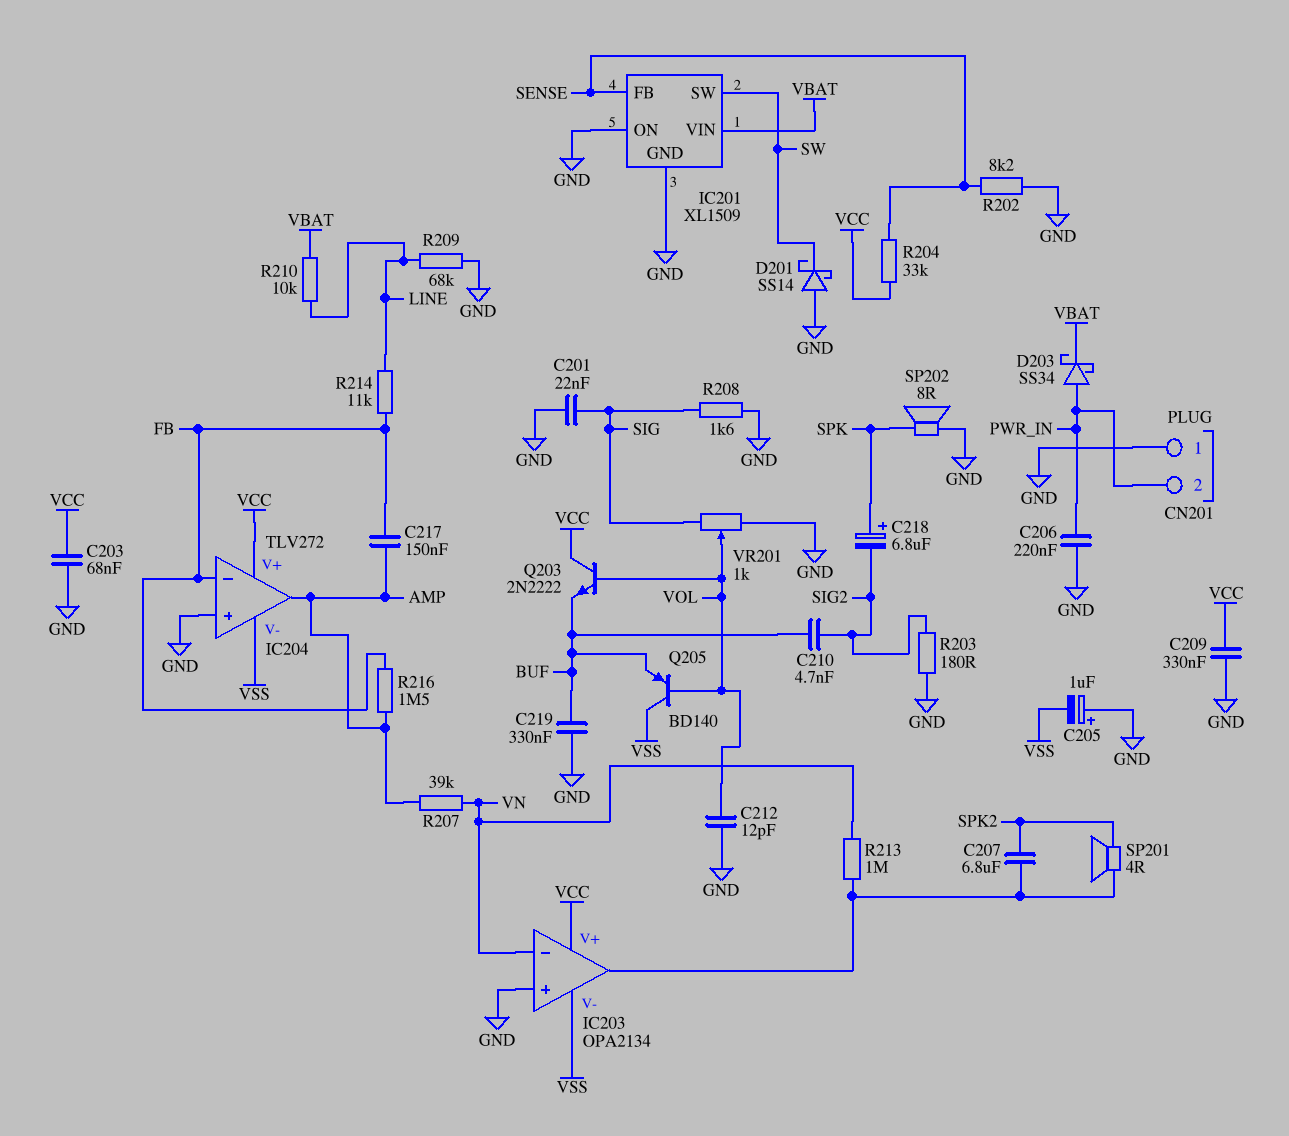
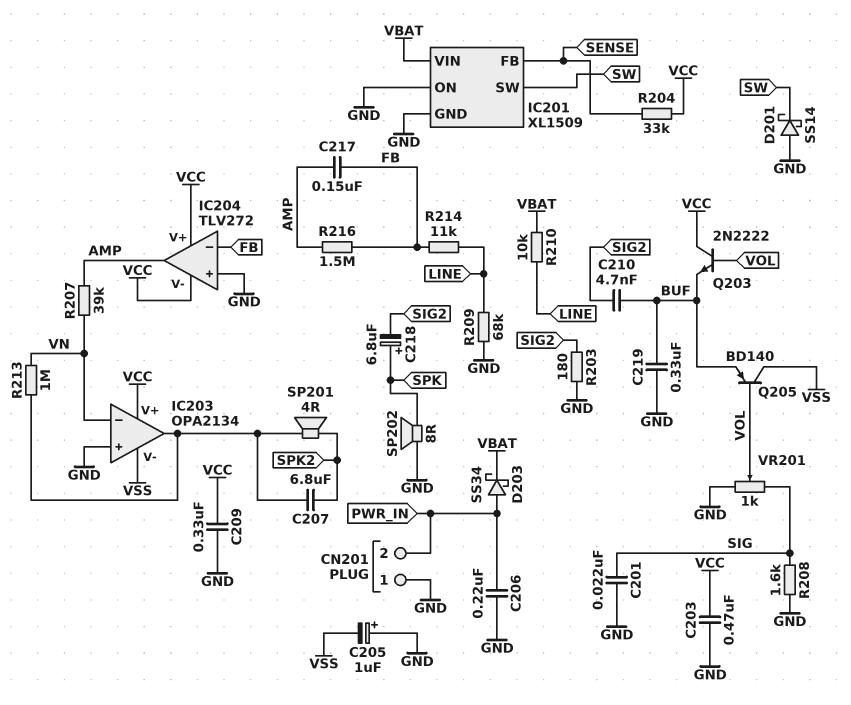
C203: 68nF (GND, VCC) -> 470nF (GND, VCC)
C212: 12pF (GND, VOL) -> none
IC204 pin V-: VSS -> VCC
R202: 8.2k (GND, SENSE) -> none

